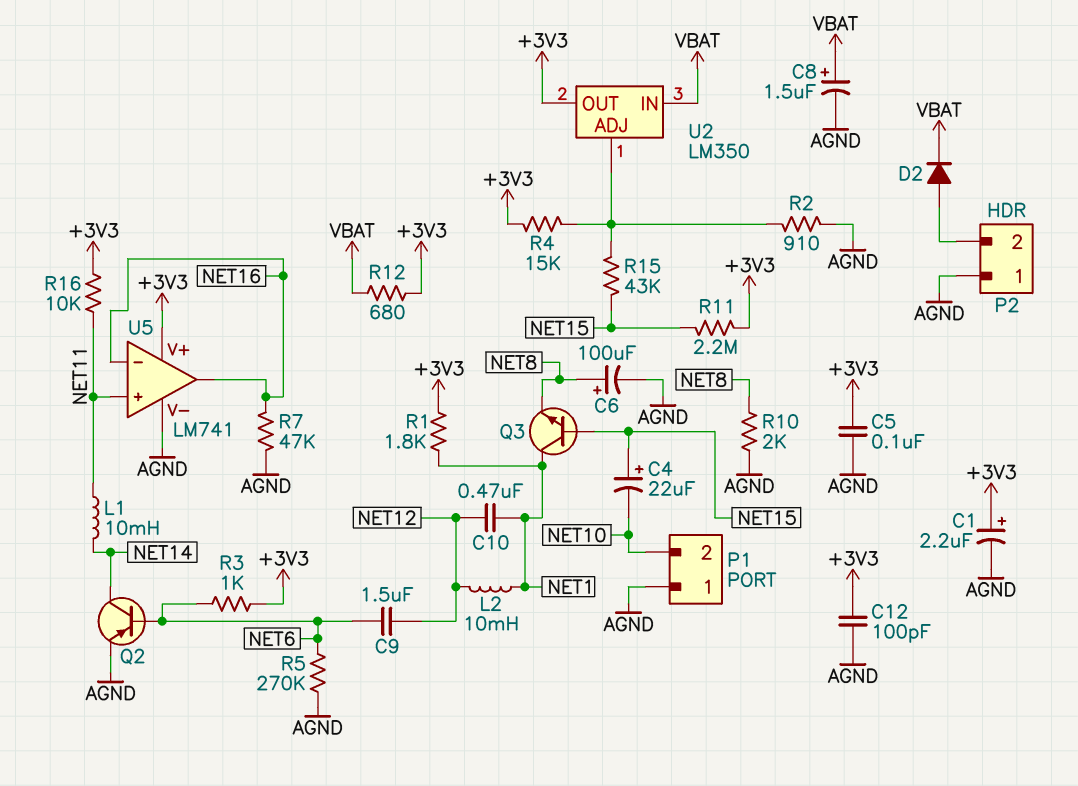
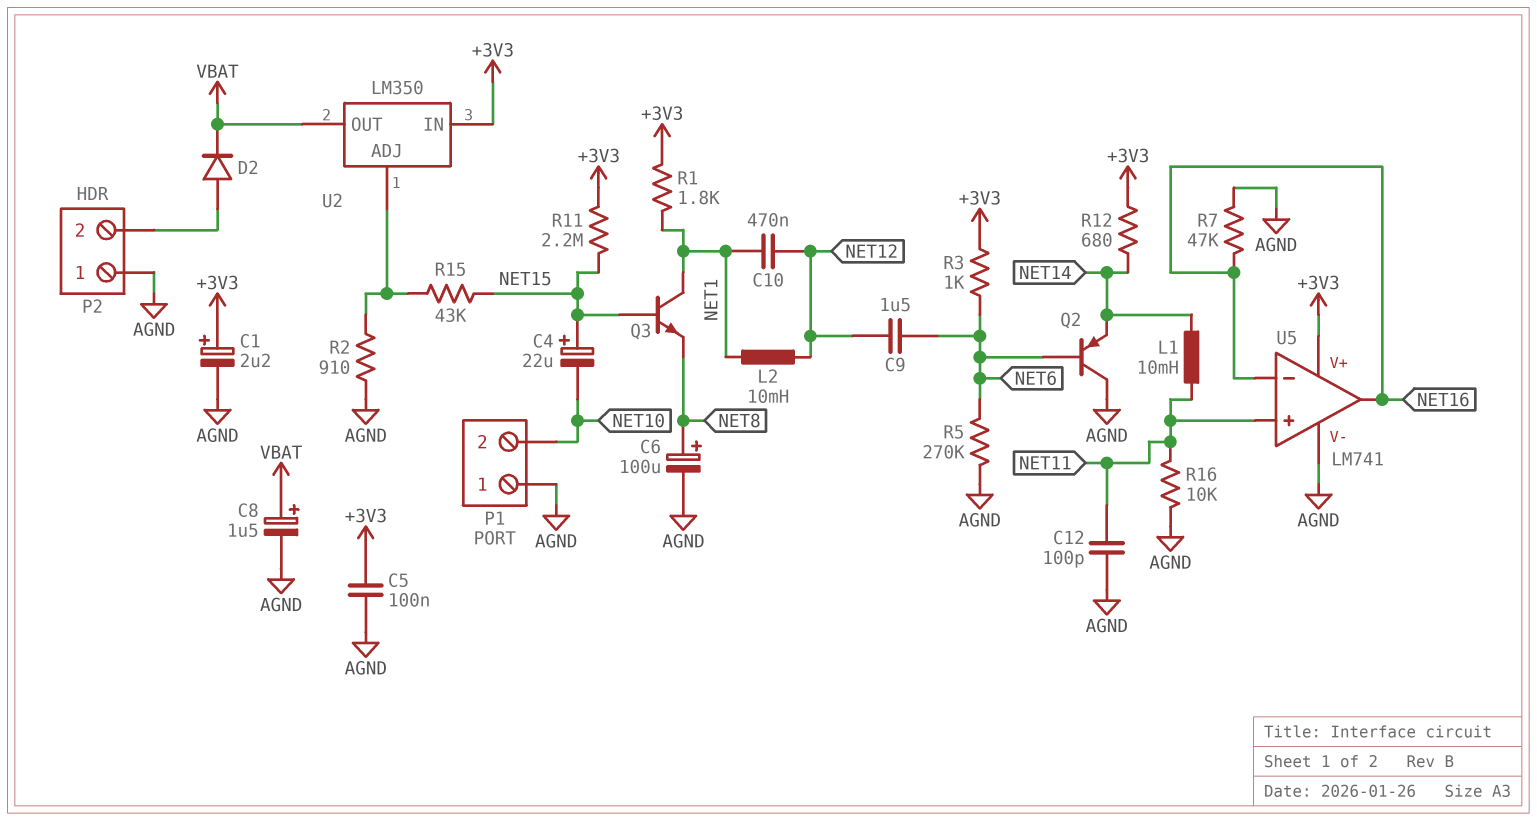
C12: 100pF (+3V3, AGND) -> 100pF (AGND, NET11)
Q2: PNP (B NET6, C NET14, E AGND) -> PNP (B NET6, C AGND, E NET14)
R4: 15k (+3V3, U2/ADJ) -> none
R10: 2k (AGND, NET8) -> none
R12: 680 (+3V3, VBAT) -> 680 (+3V3, NET14)
R16: 10k (+3V3, NET11) -> 10k (AGND, NET11)
U2 pin IN: VBAT -> +3V3
U2 pin OUT: +3V3 -> VBAT

